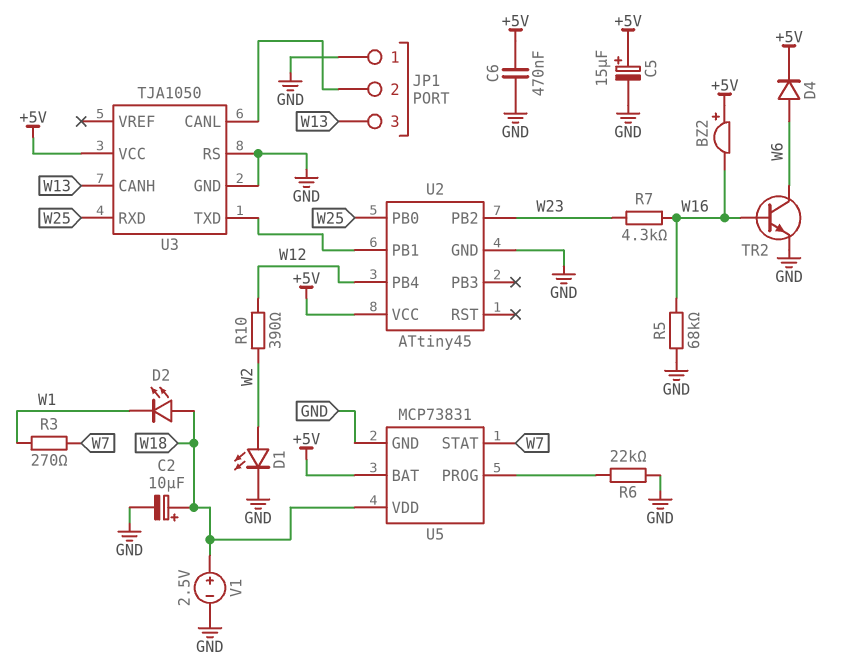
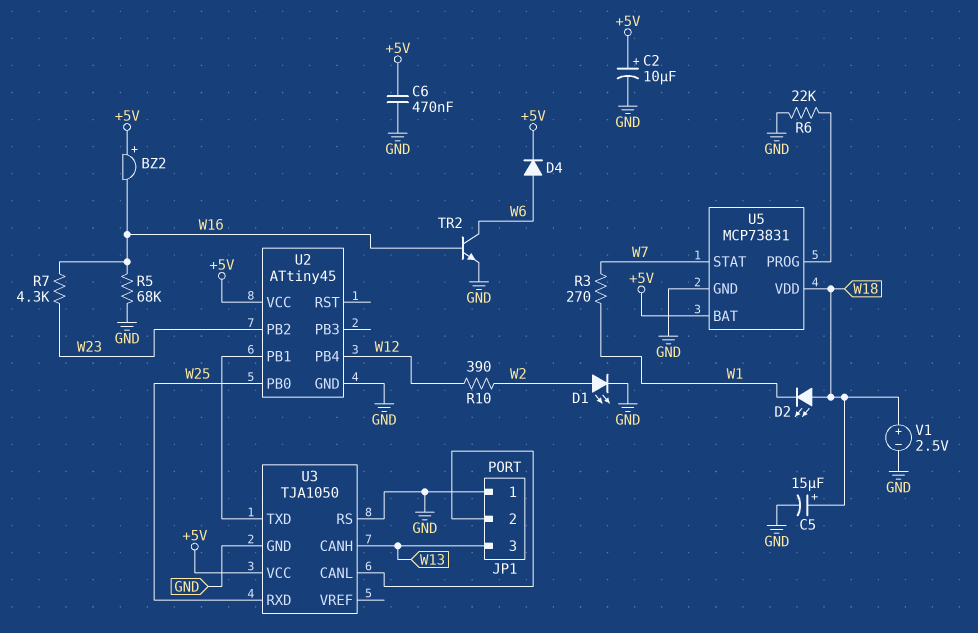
C2: 10uF (plus W18, minus GND) -> 10uF (plus +5V, minus GND)
C5: 15uF (plus +5V, minus GND) -> 15uF (plus W18, minus GND)

